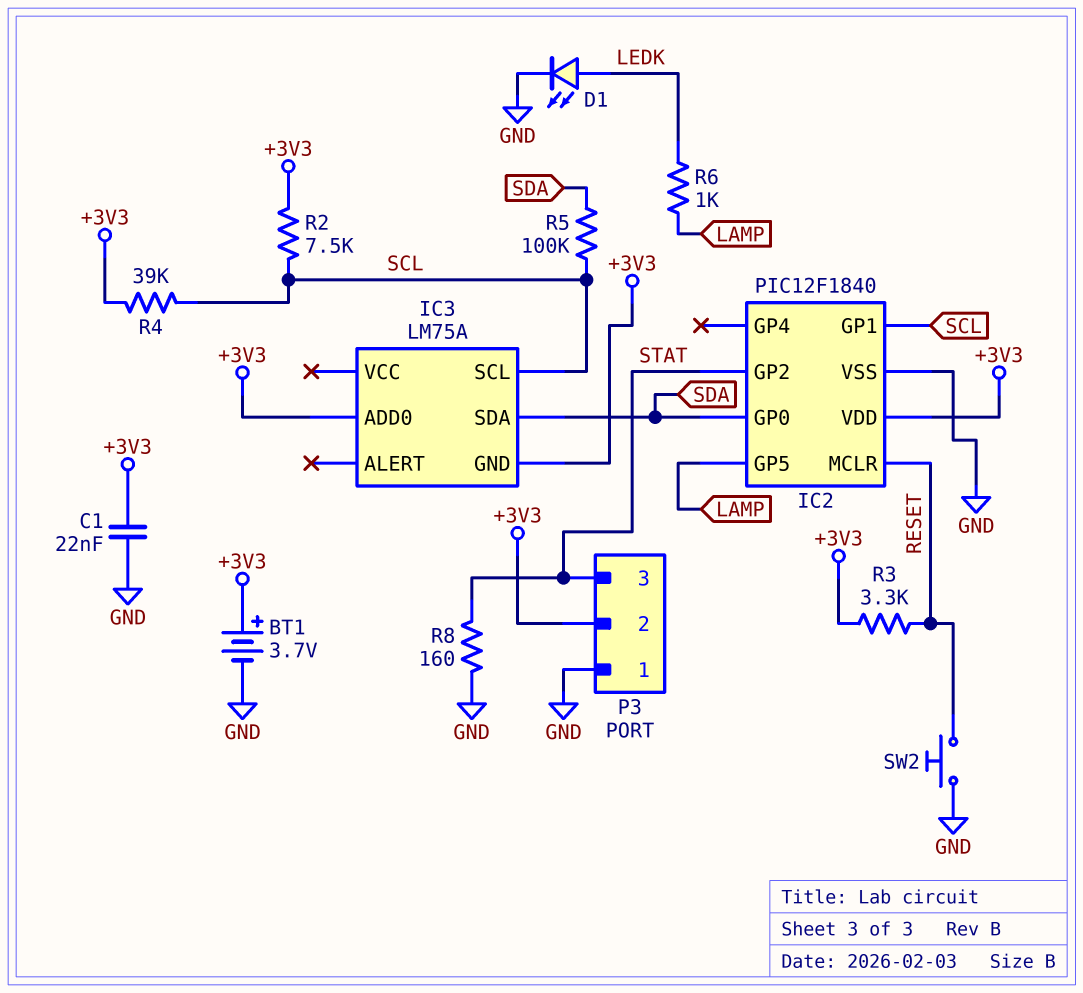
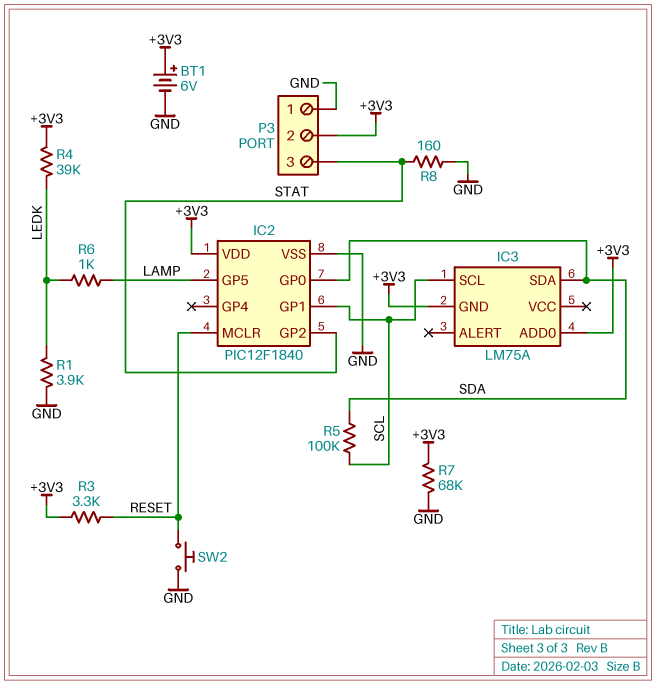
BT1: 3.7V (plus +3V3, minus GND) -> 6V (plus +3V3, minus GND)
C1: 22nF (+3V3, GND) -> none
D1: LED (A LEDK, K GND) -> none
R1: none -> 3.9k (GND, LEDK)
R2: 7.5k (+3V3, SCL) -> none
R4: 39k (+3V3, SCL) -> 39k (+3V3, LEDK)
R7: none -> 68k (+3V3, GND)

